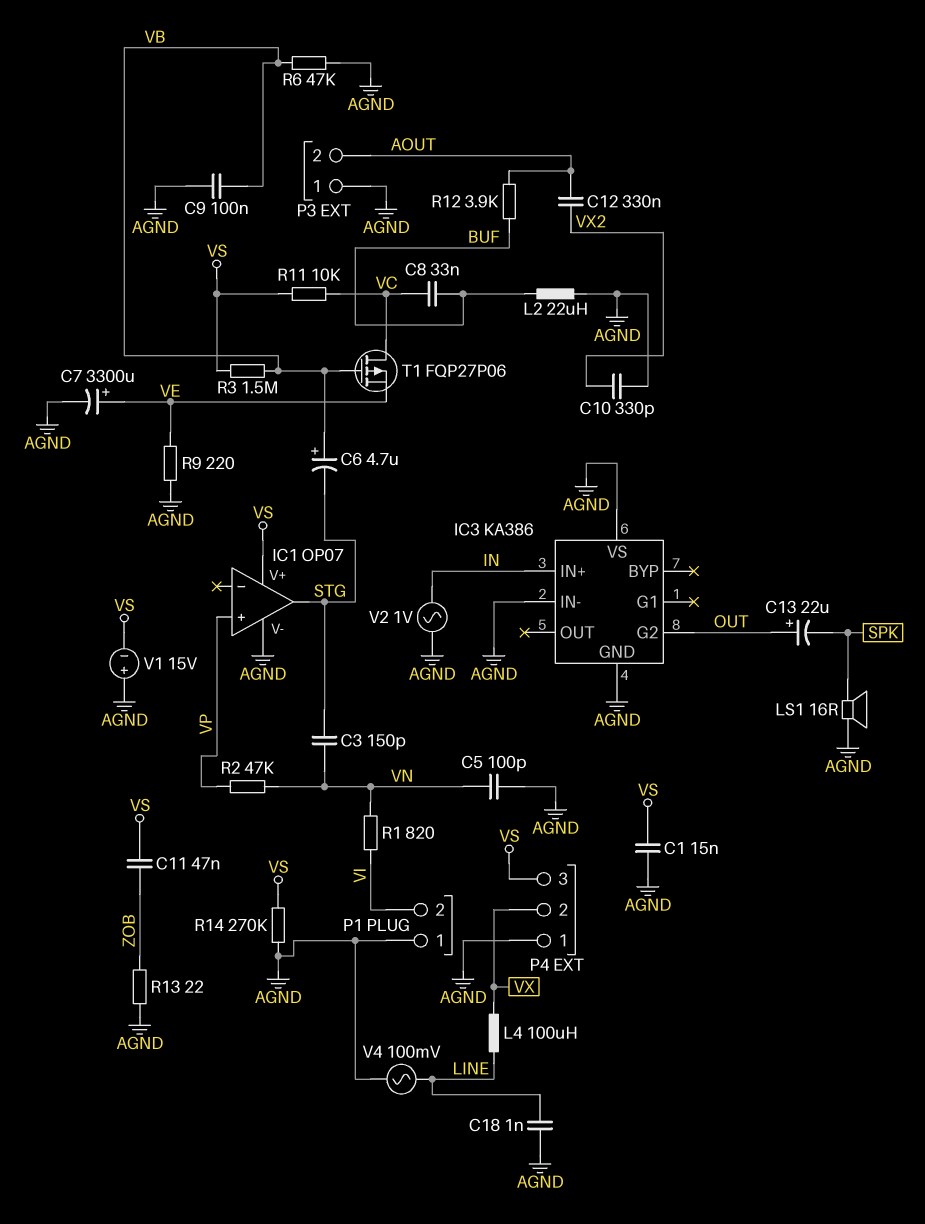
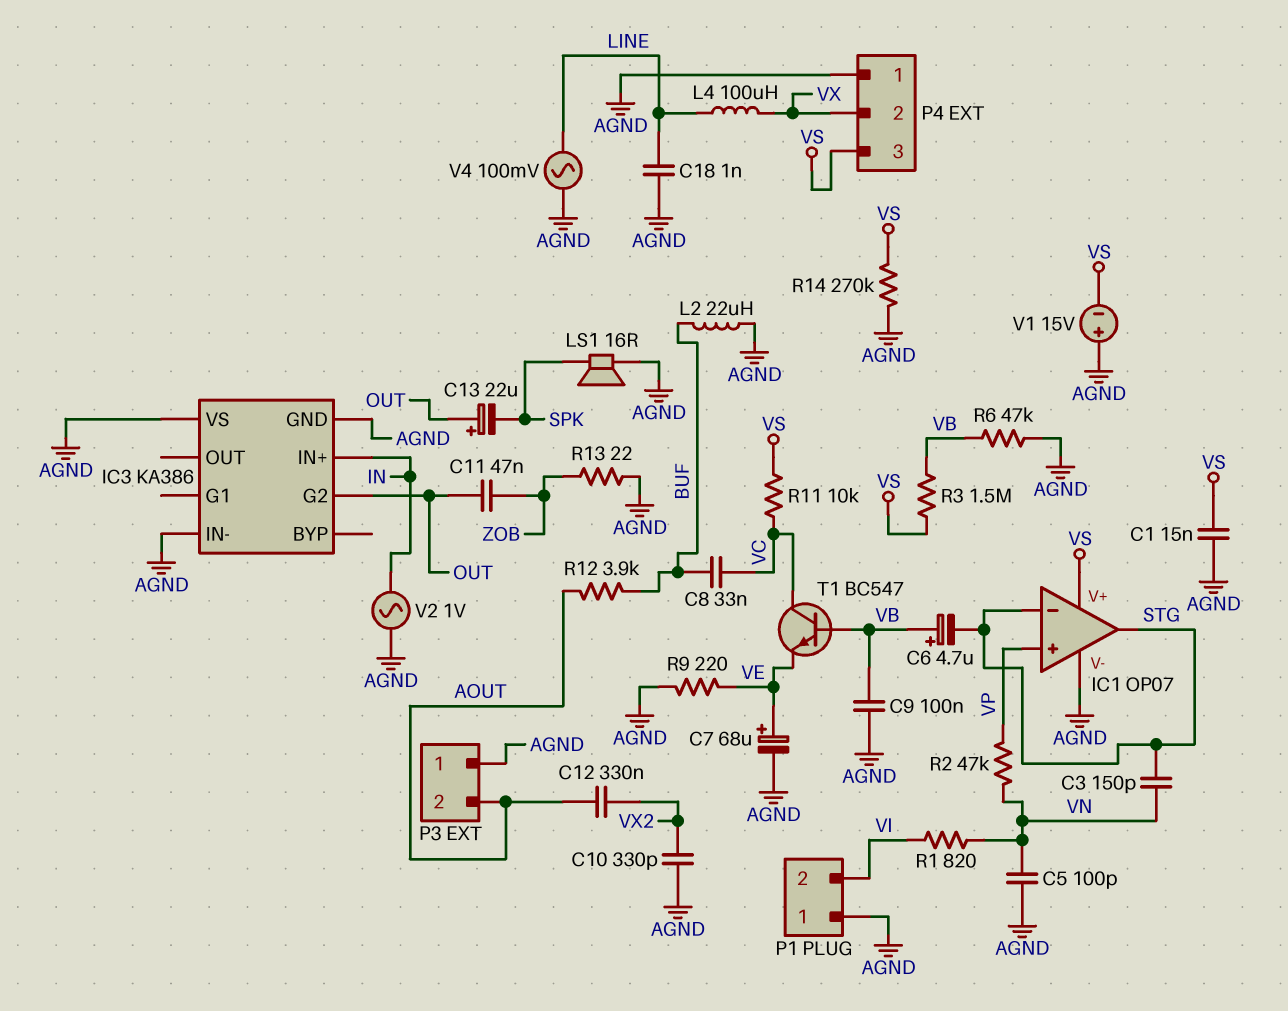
C7: 3300uF (plus VE, minus AGND) -> 68uF (plus VE, minus AGND)
C11: 47nF (VS, ZOB) -> 47nF (OUT, ZOB)
IC1 pin in-: none -> STG
T1: PMOS FQP27P06 (G VB, D VC, S VE) -> NPN BC547 (B VB, C VC, E VE)

